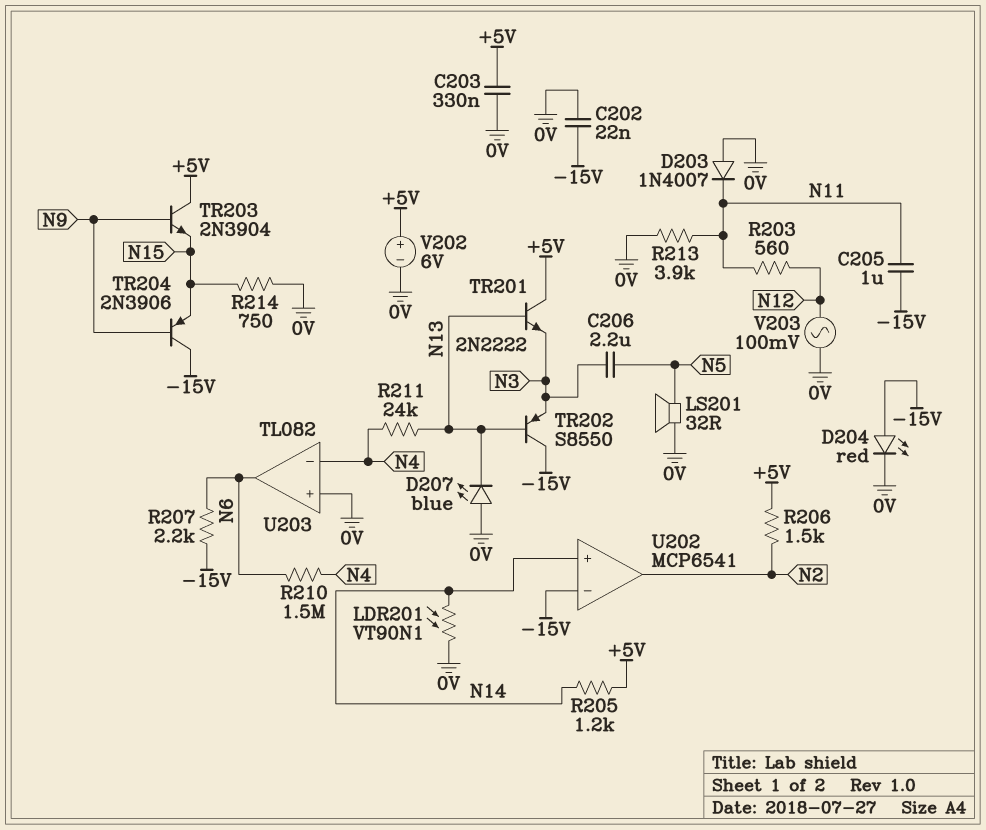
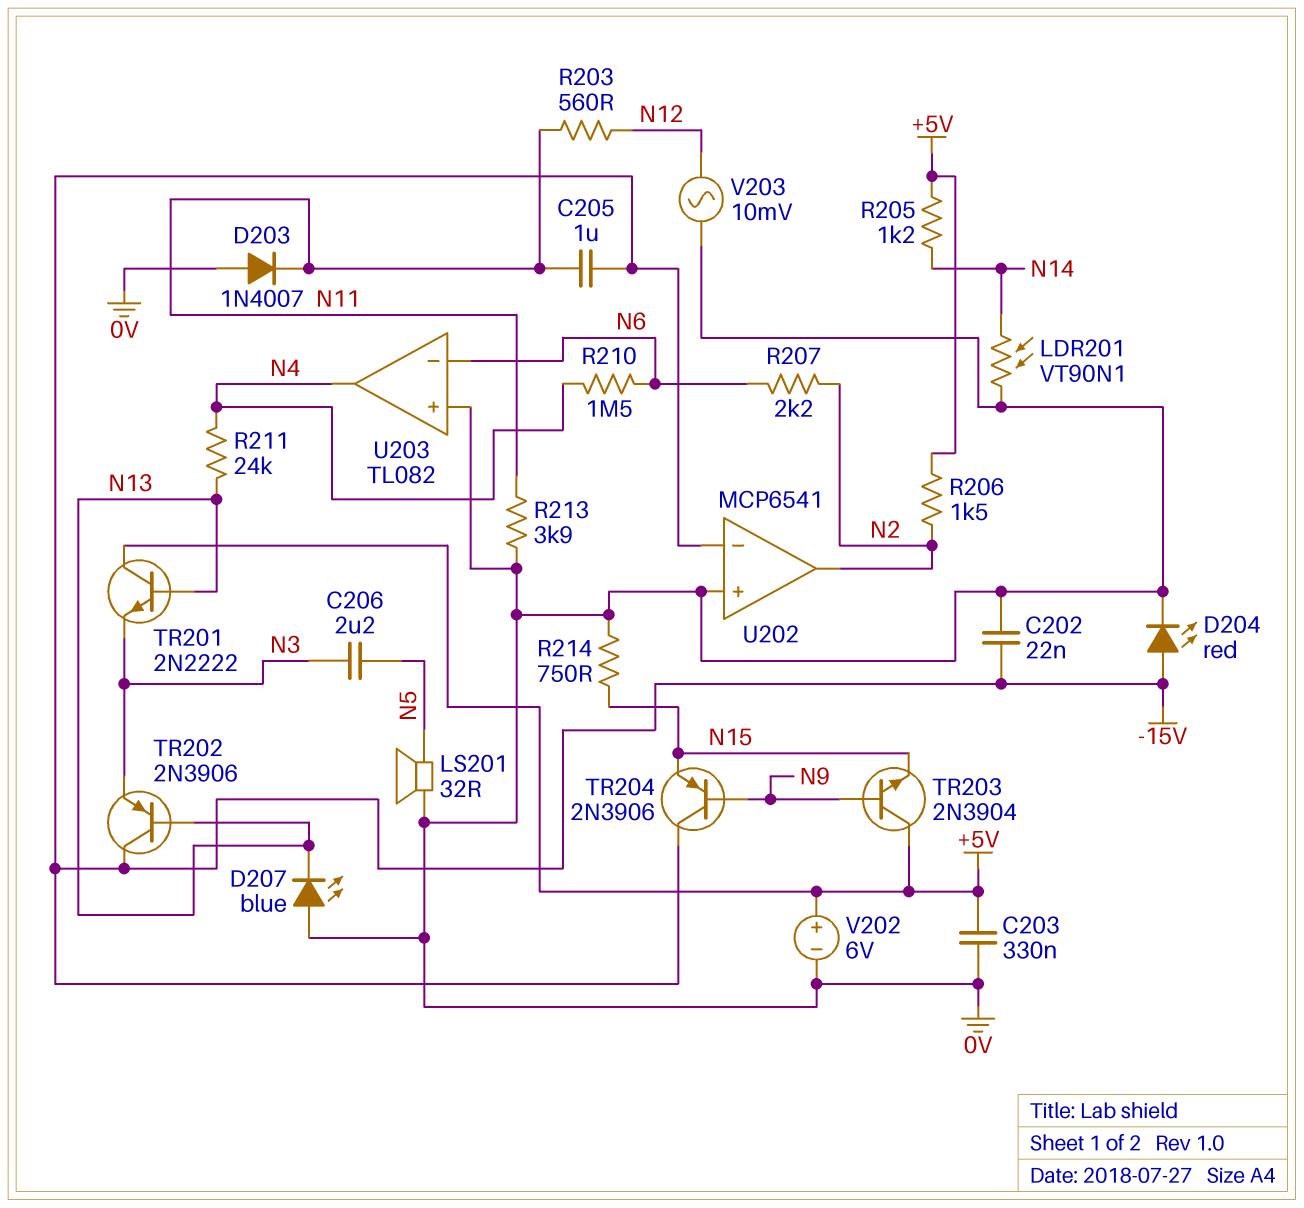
R207: 2.2k (-15V, N6) -> 2.2k (N2, N6)
TR202: PNP S8550 (B N13, C -15V, E N3) -> PNP 2N3906 (B N13, C -15V, E N3)
U202 pin in+: N14 -> 0V
U203 pin in-: N4 -> N6
U203 pin out: N6 -> N4
V203: AC 100mV (0V, N12) -> AC 10mV (0V, N12)

